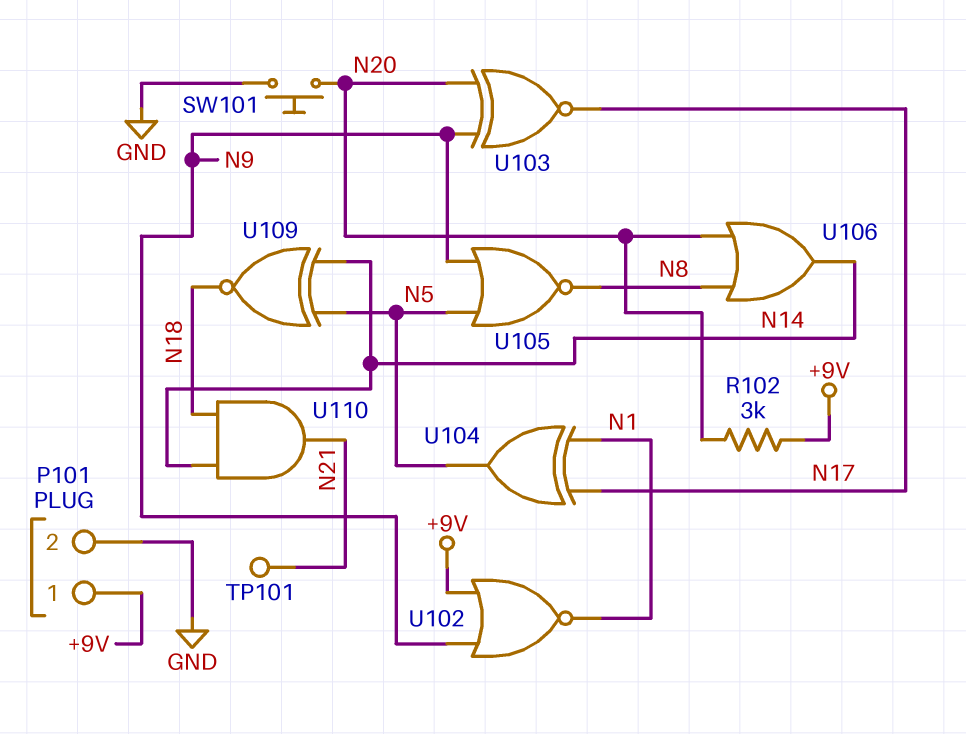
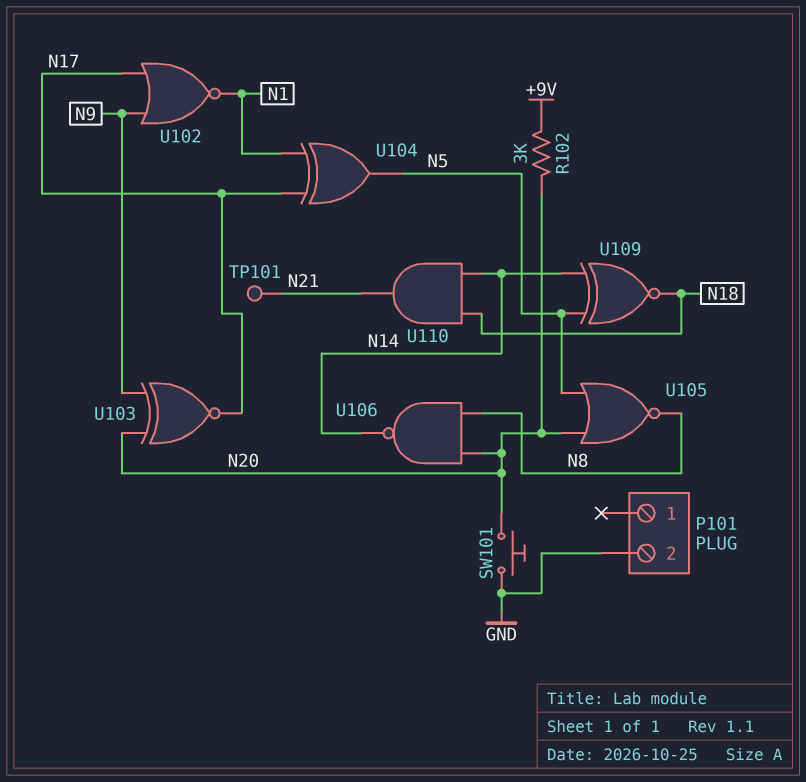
P101 pin 1: +9V -> none
U102: NOR (in +9V, in N9, out N1) -> NOR (in N9, in N17, out N1)
U105: NOR (in N5, in N9, out N8) -> NOR (in N5, in N20, out N8)
U106: OR (in N8, in N20, out N14) -> NAND (in N8, in N20, out N14)

